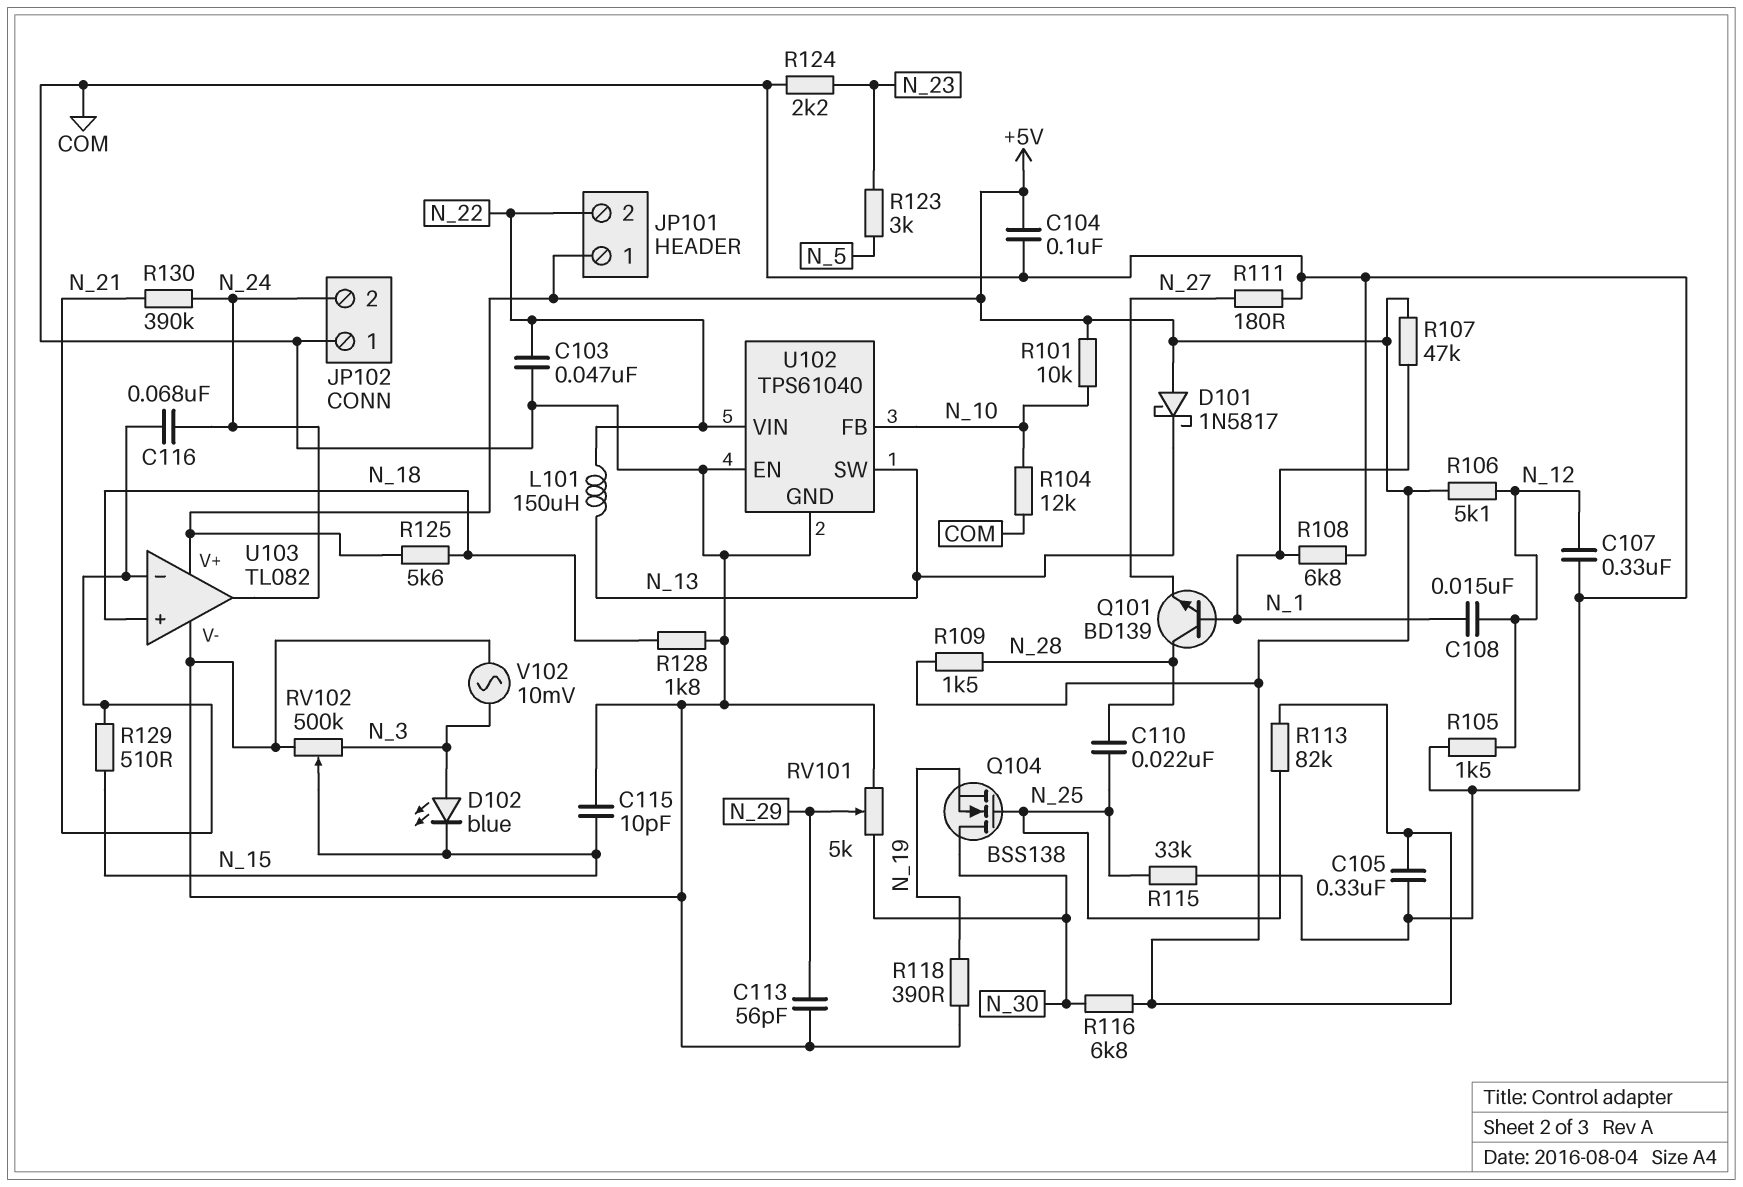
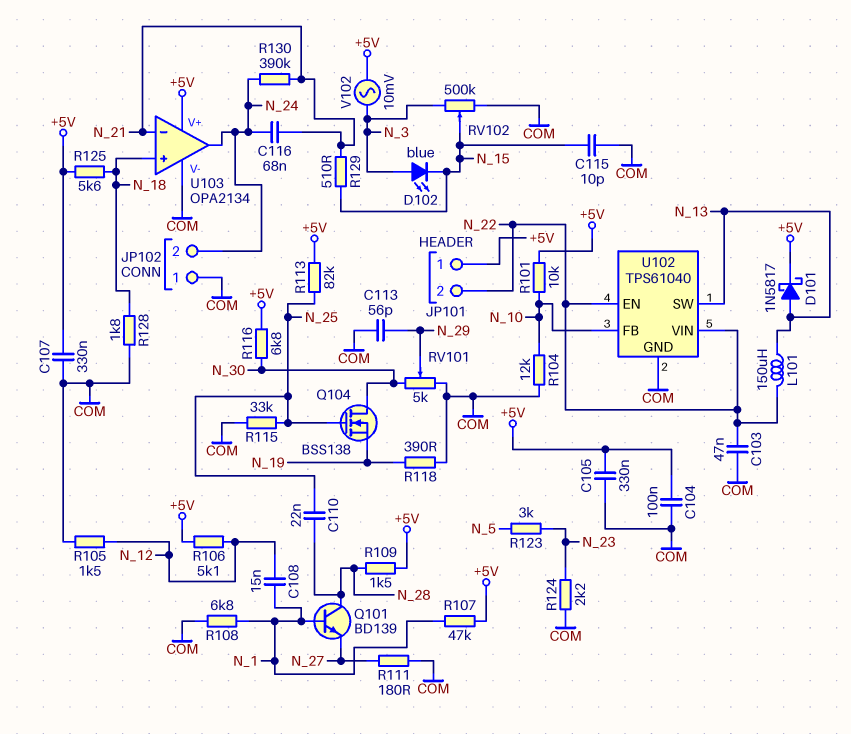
C107: 330nF (COM, N_12) -> 330nF (+5V, COM)
D101: schottky 1N5817 (A +5V, K N_13) -> schottky 1N5817 (A N_13, K +5V)
U102 pin EN: COM -> N_22
U103: TL082 -> OPA2134
V102: AC 10mV (COM, N_3) -> AC 10mV (+5V, N_3)

